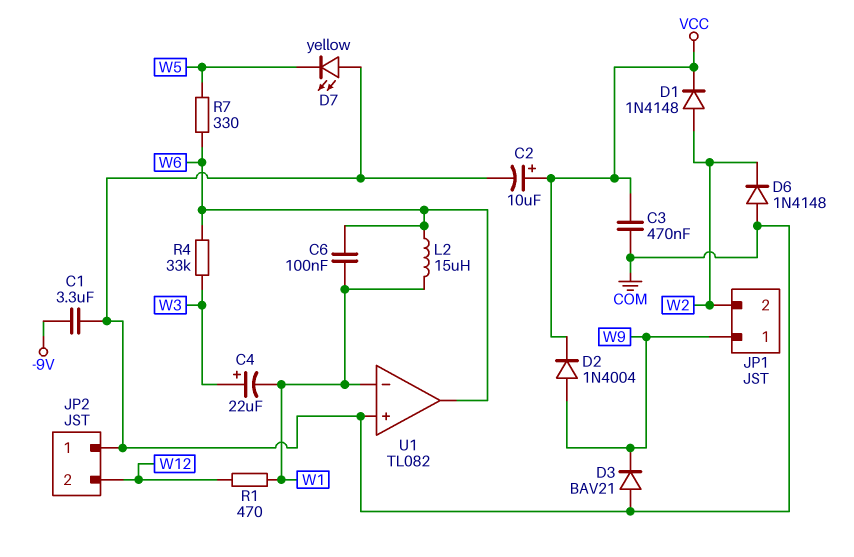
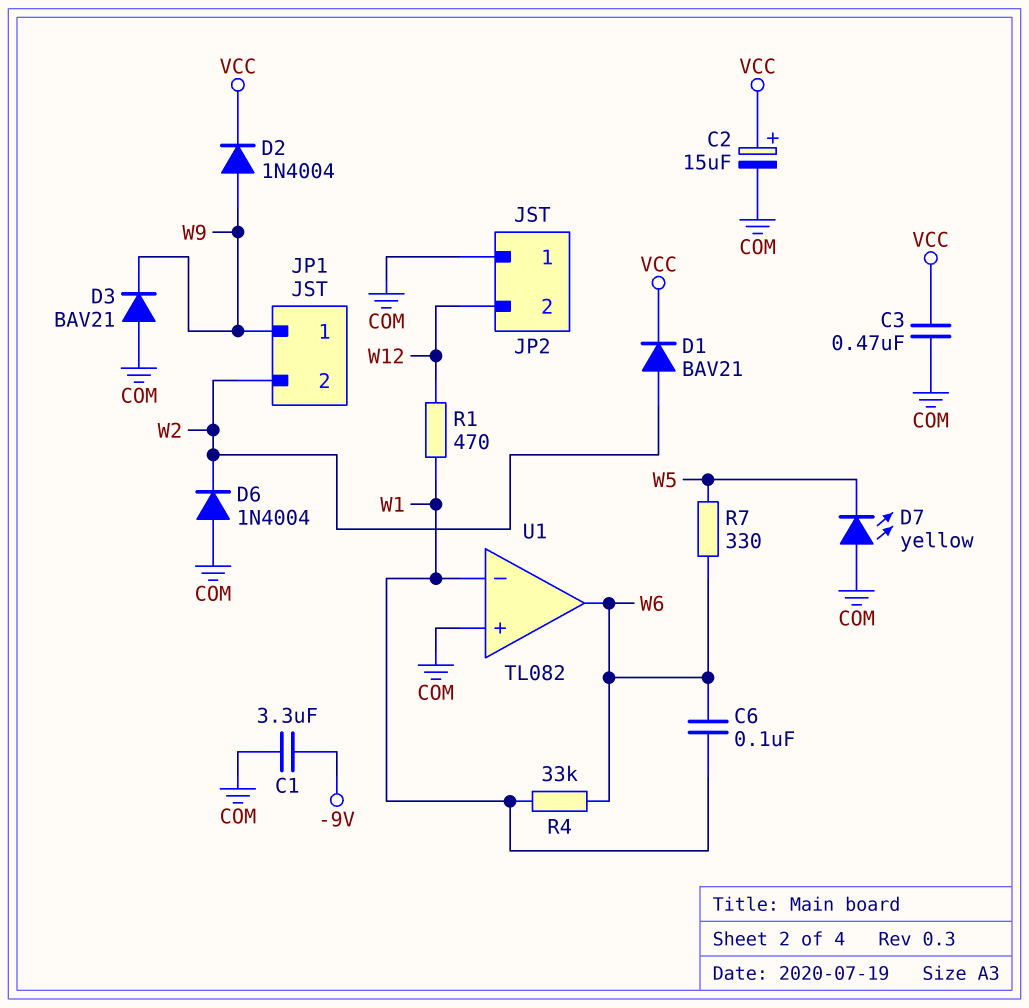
C2: 10uF (plus VCC, minus COM) -> 15uF (plus VCC, minus COM)
C4: 22uF (plus W3, minus W1) -> none
D1: diode 1N4148 (A W2, K VCC) -> diode BAV21 (A W2, K VCC)
D6: diode 1N4148 (A COM, K W2) -> diode 1N4004 (A COM, K W2)
L2: 15uH (W1, W6) -> none
R4: 33k (W3, W6) -> 33k (W1, W6)

